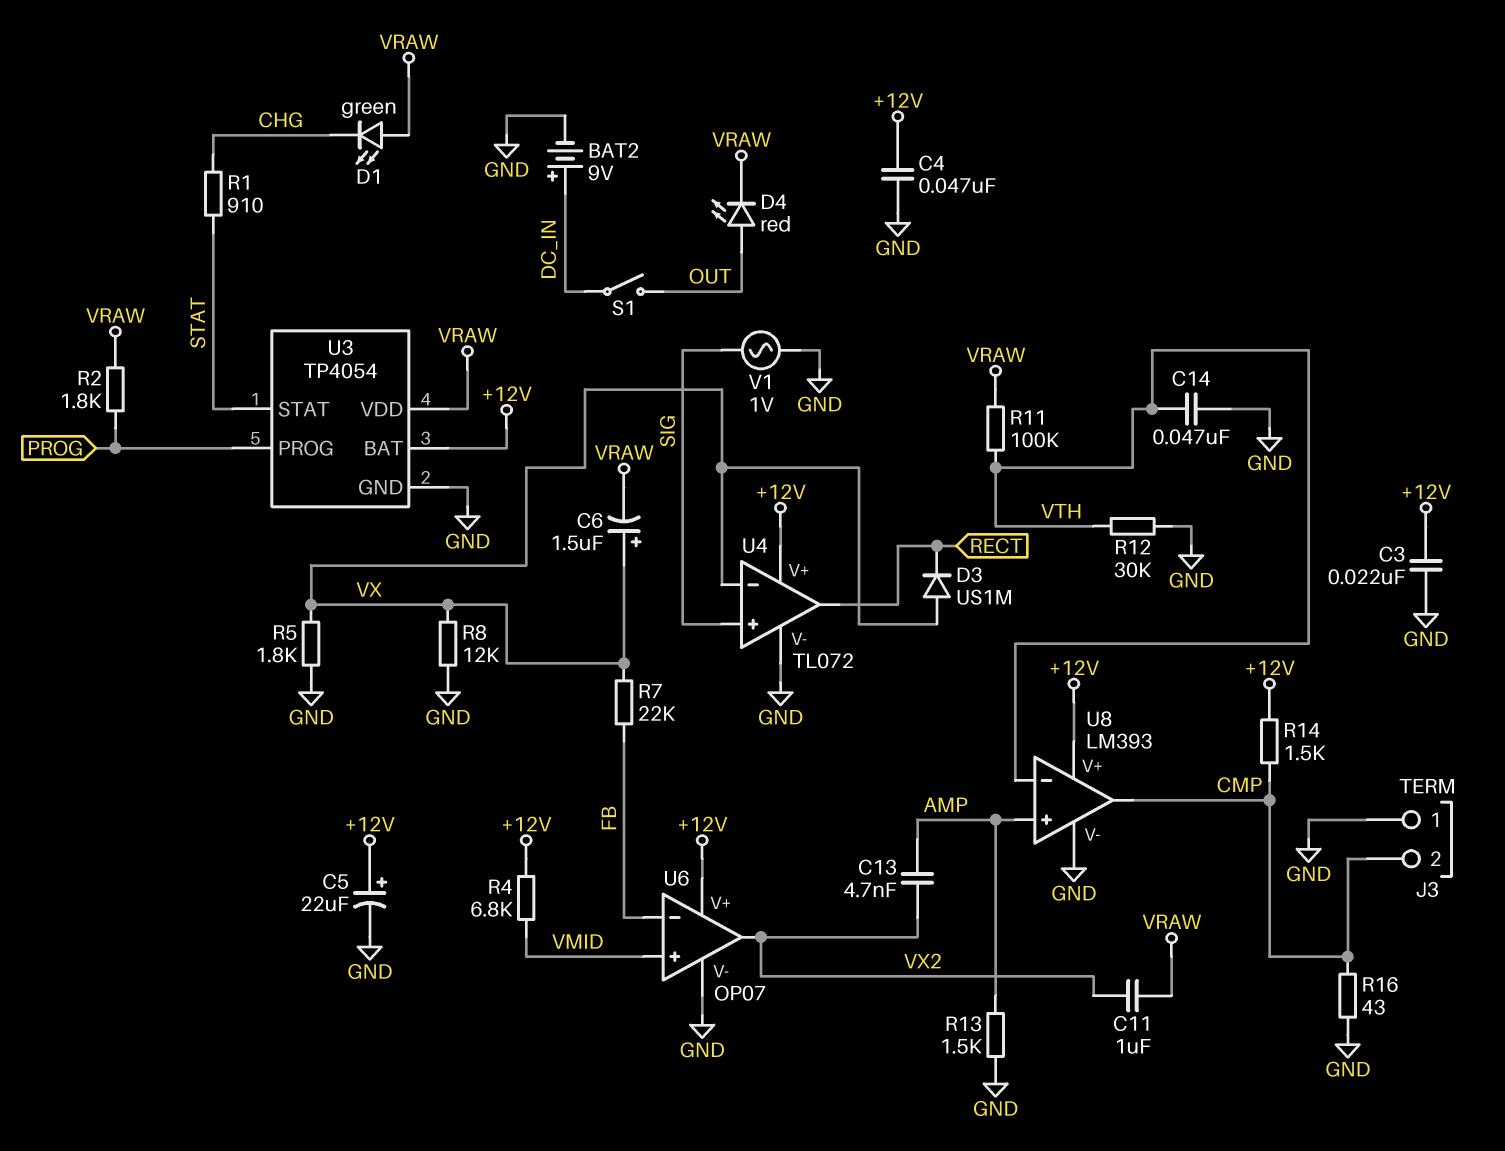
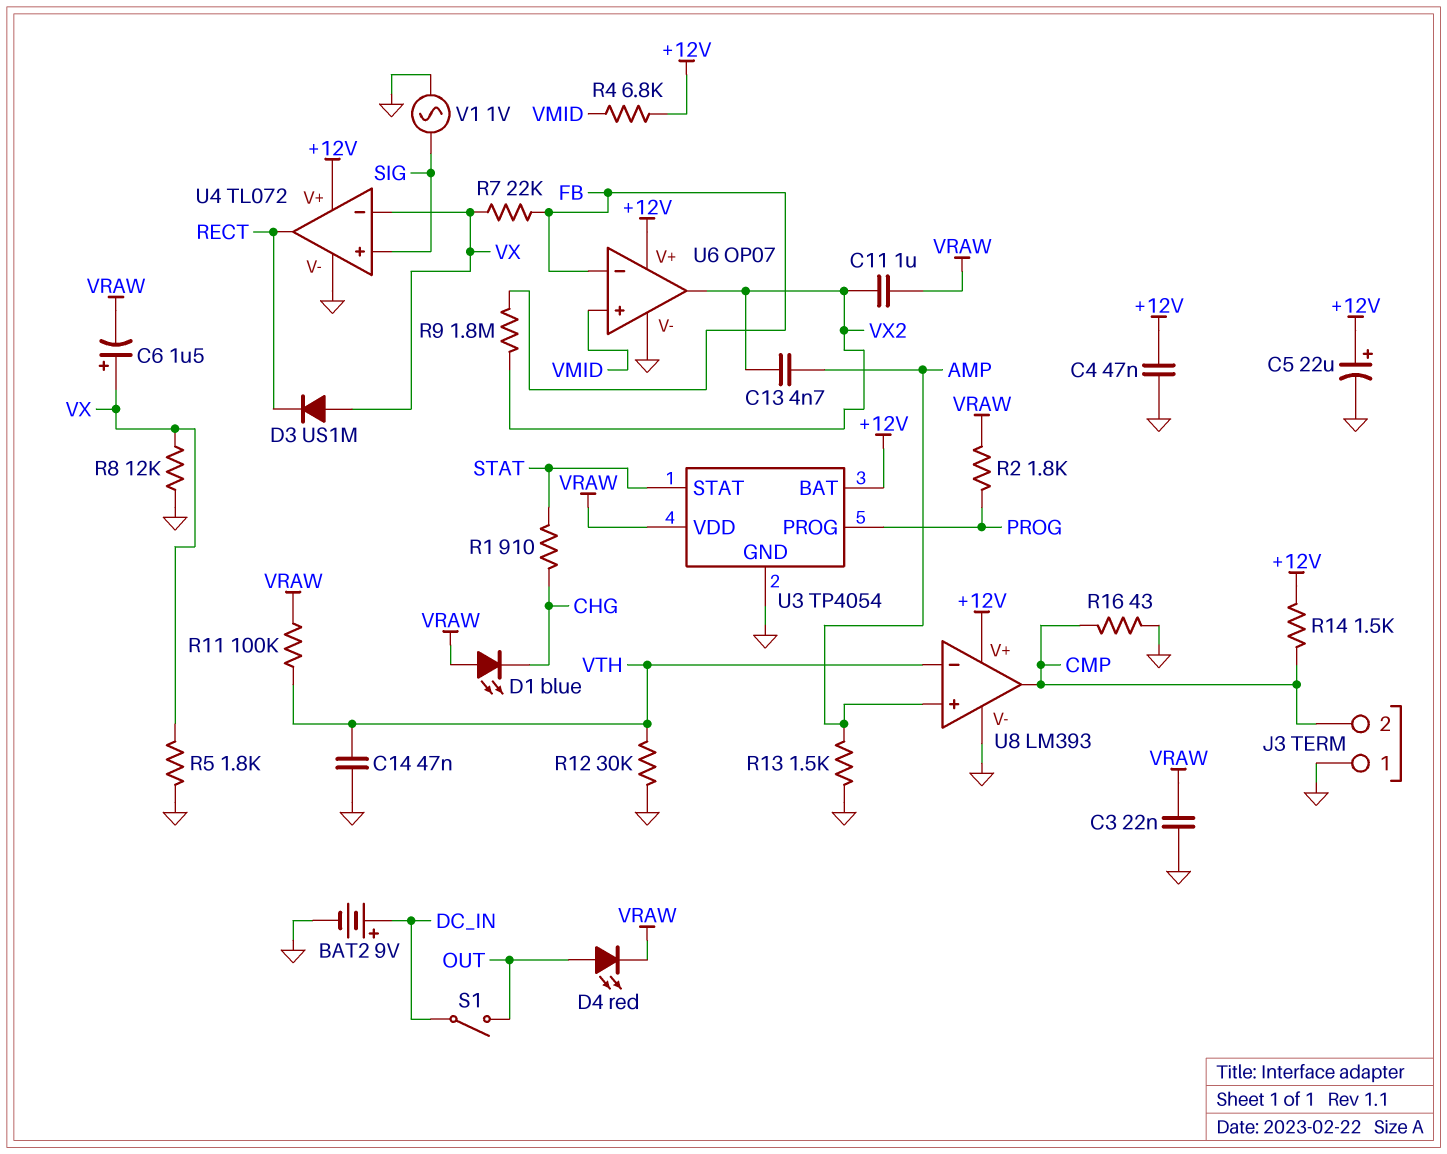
C3: 22nF (+12V, GND) -> 22nF (GND, VRAW)
D1: LED green (A VRAW, K CHG) -> LED blue (A VRAW, K CHG)
R9: none -> 1.8M (FB, VX2)

